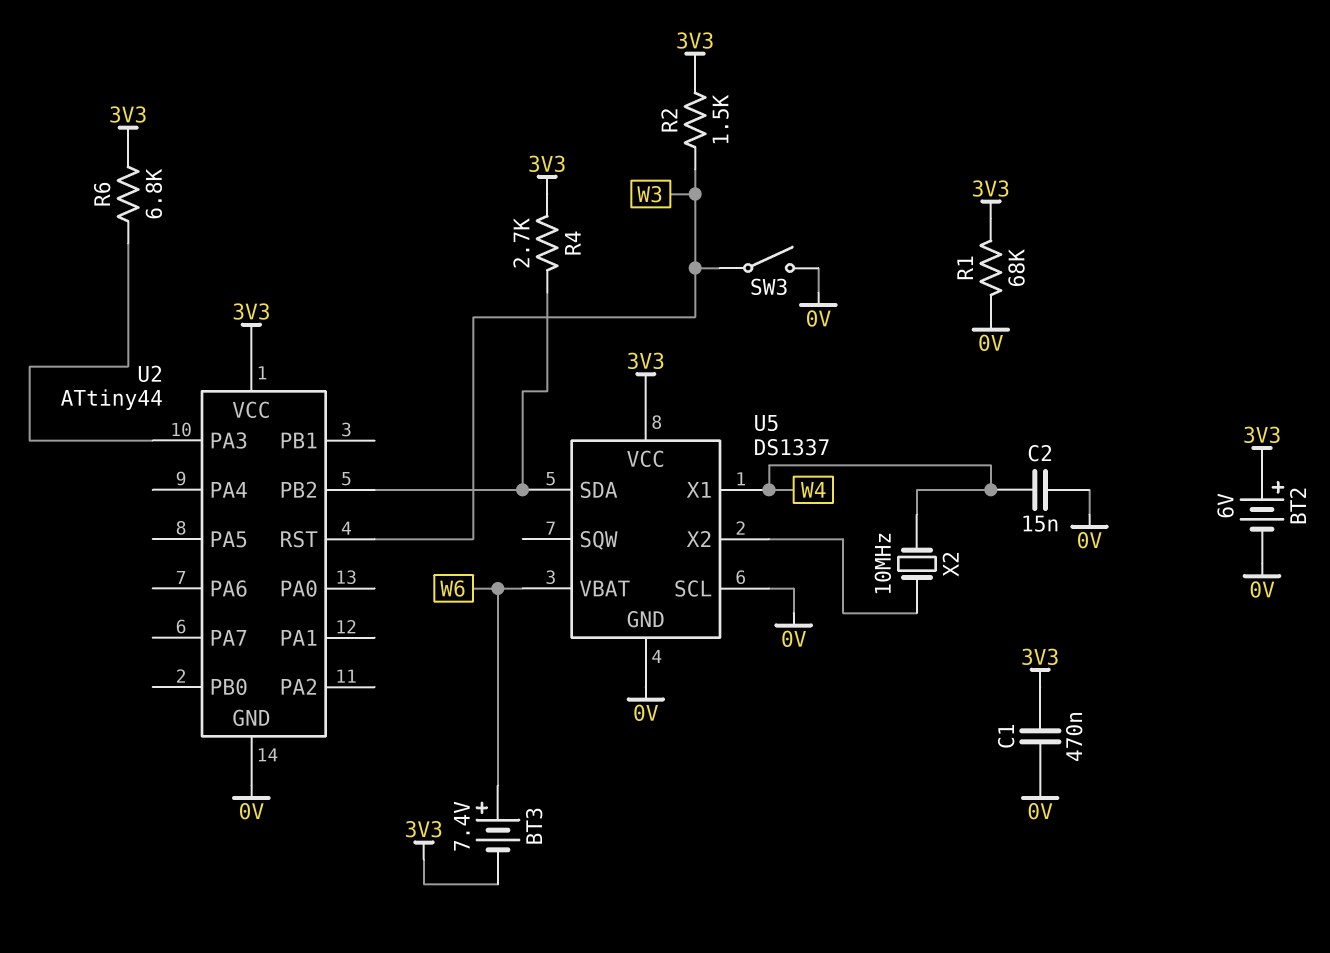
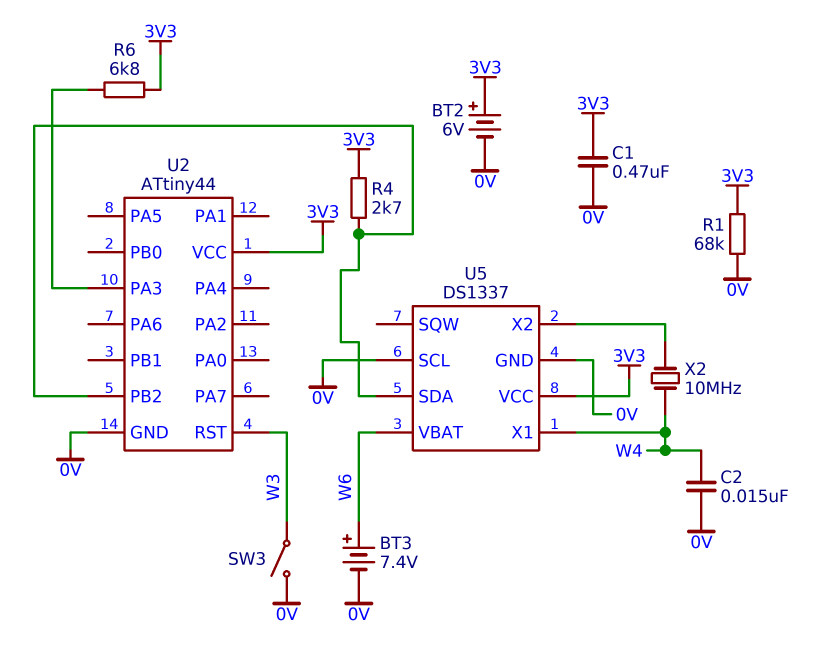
BT3: 7.4V (plus W6, minus 3V3) -> 7.4V (plus W6, minus 0V)
R2: 1.5k (3V3, W3) -> none

